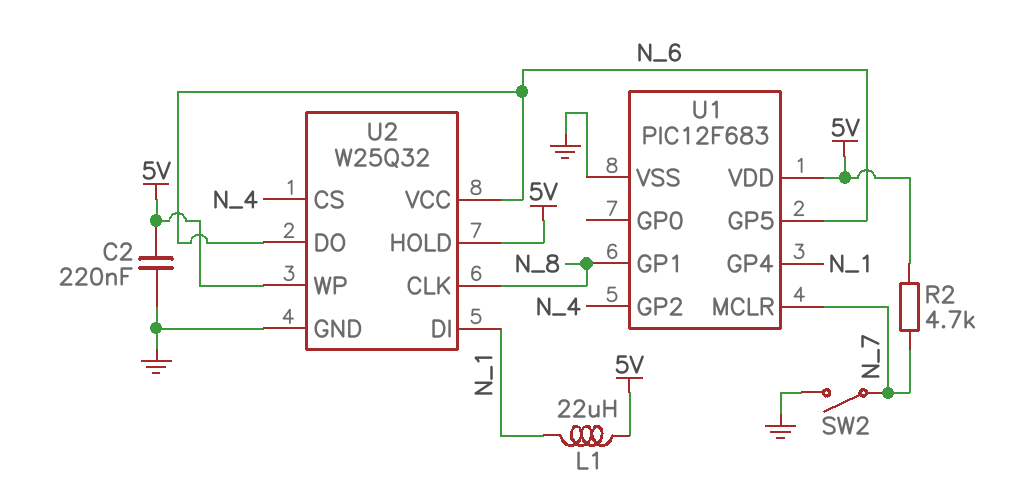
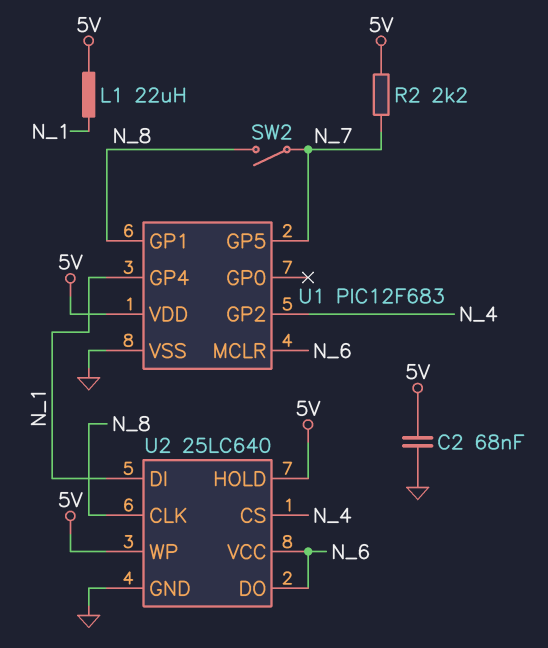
C2: 220nF (5V, GND) -> 68nF (5V, GND)
R2: 4.7k (5V, N_7) -> 2.2k (5V, N_7)
SW2: switch (GND, N_7) -> switch (N_7, N_8)
U1 pin GP5: N_6 -> N_7
U1 pin MCLR: N_7 -> N_6
U2: W25Q32 -> 25LC640

